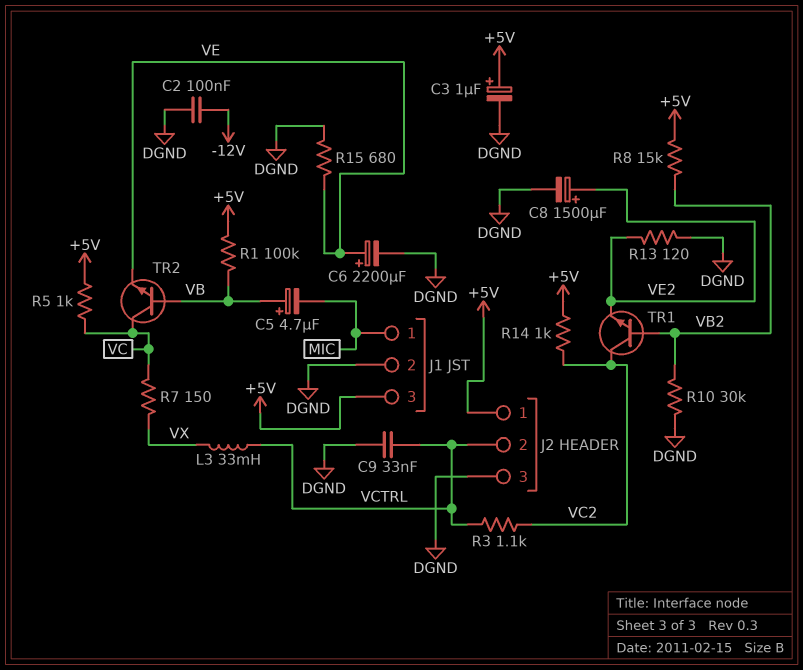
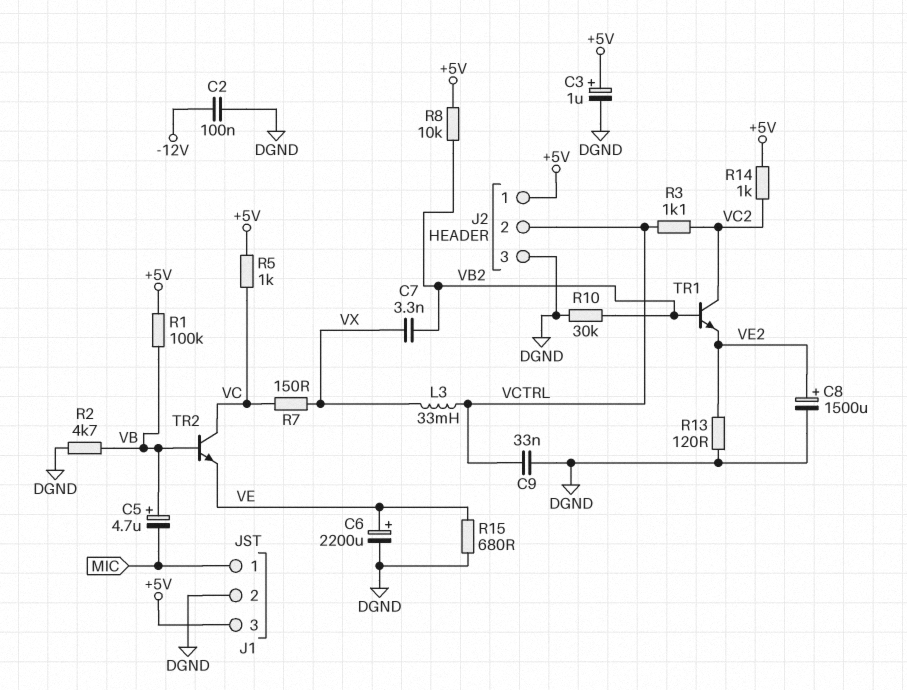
C7: none -> 3.3nF (VB2, VX)
R2: none -> 4.7k (DGND, VB)
R8: 15k (+5V, VB2) -> 10k (+5V, VB2)

